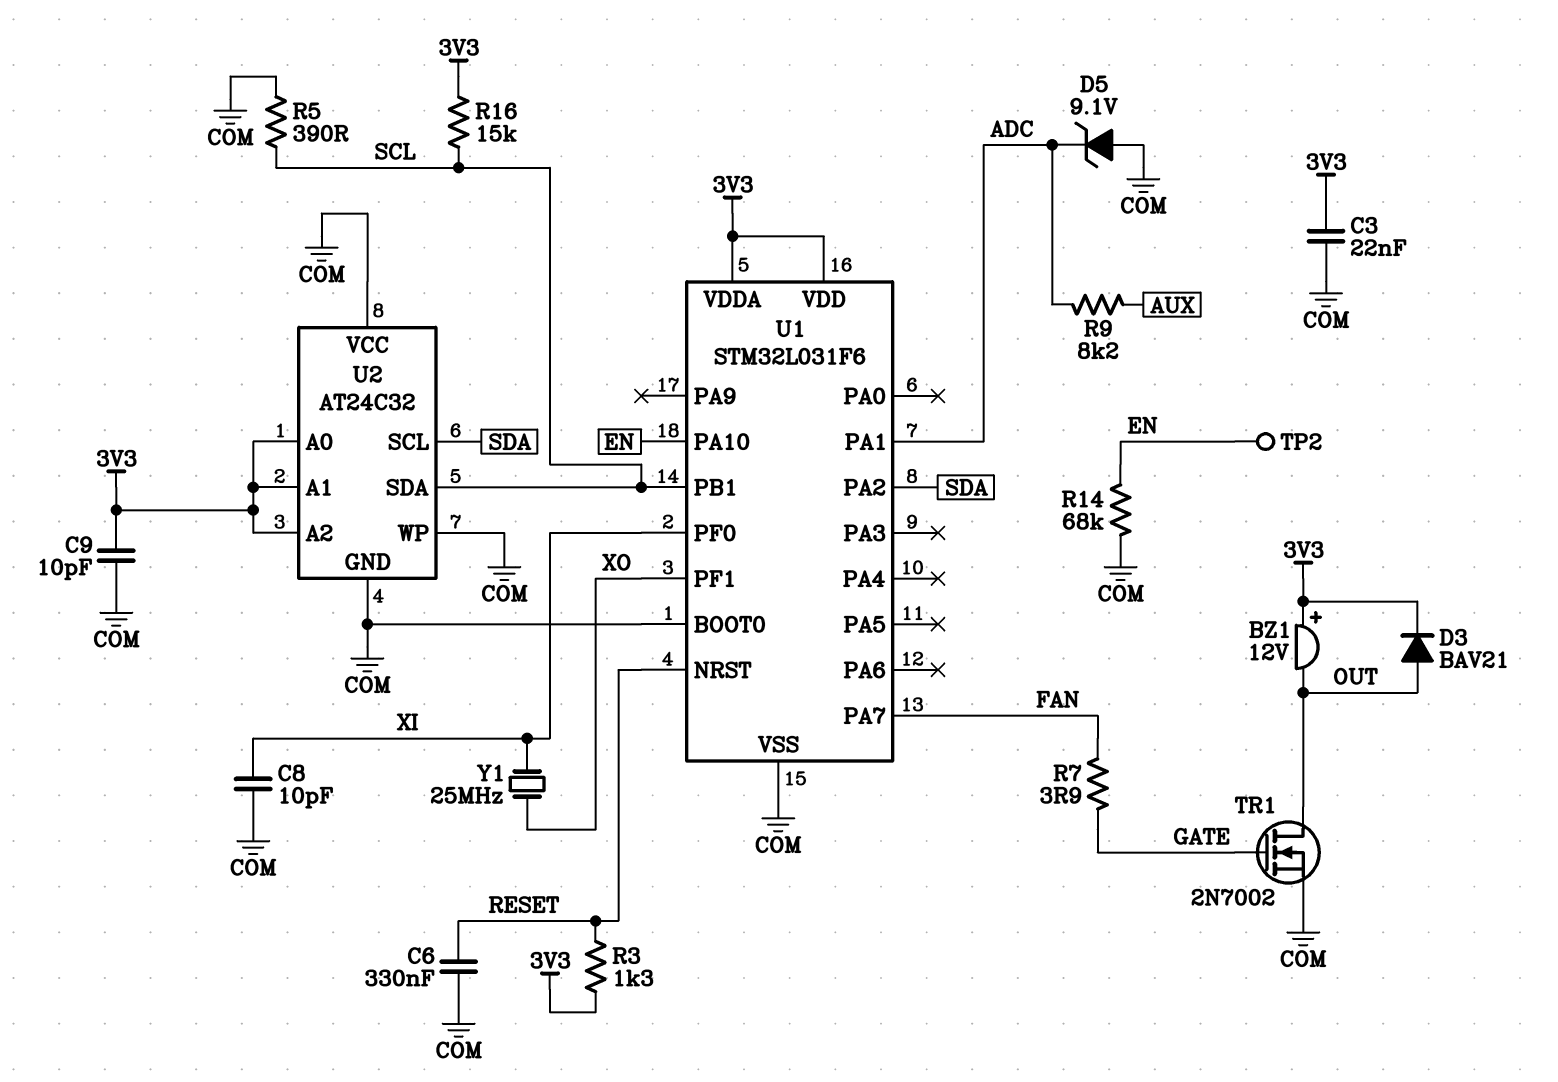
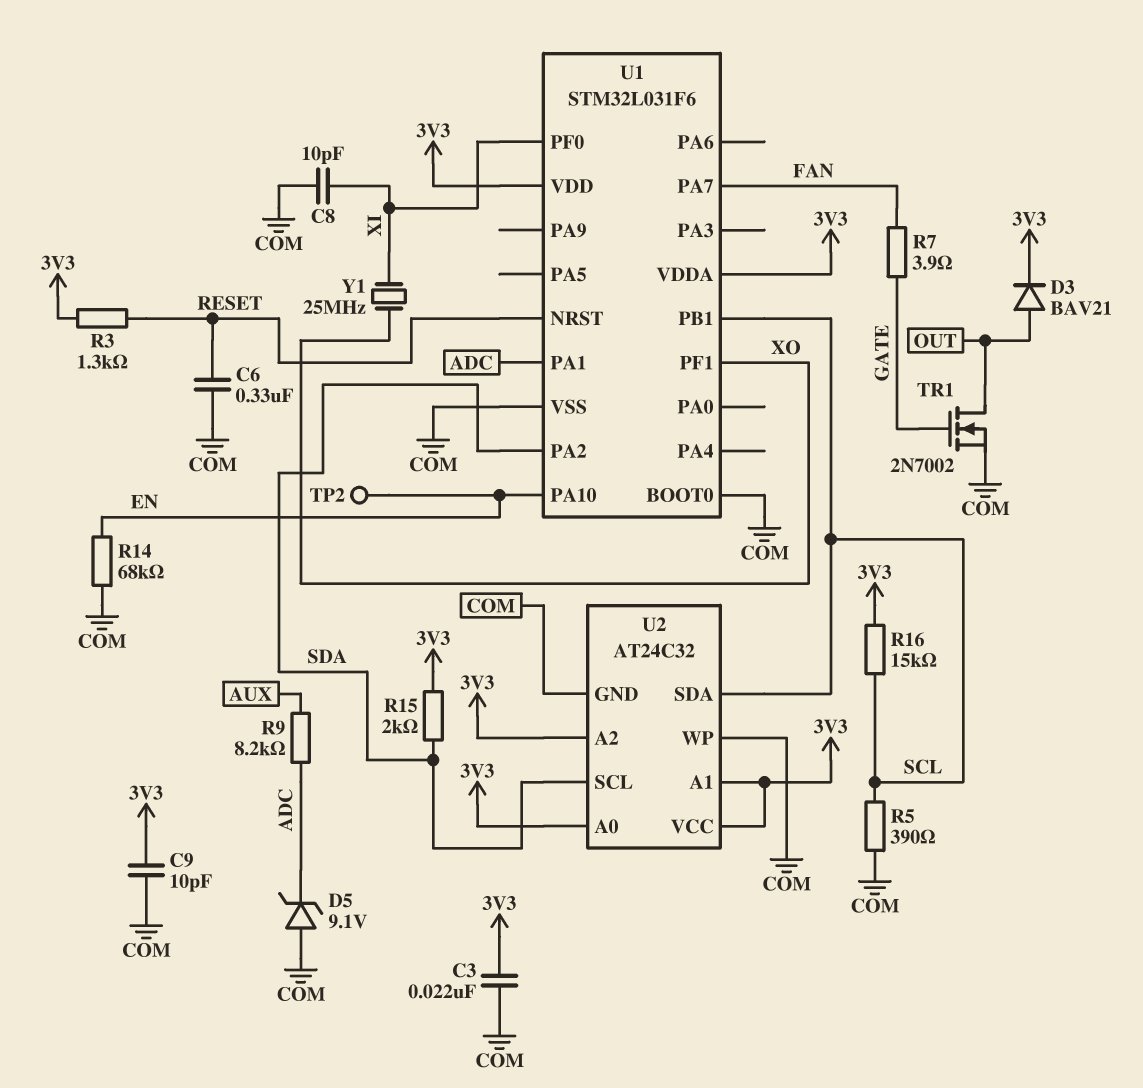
BZ1: buzzer 12V (plus 3V3, minus OUT) -> none
R15: none -> 2k (3V3, SDA)
U2 pin VCC: COM -> 3V3

